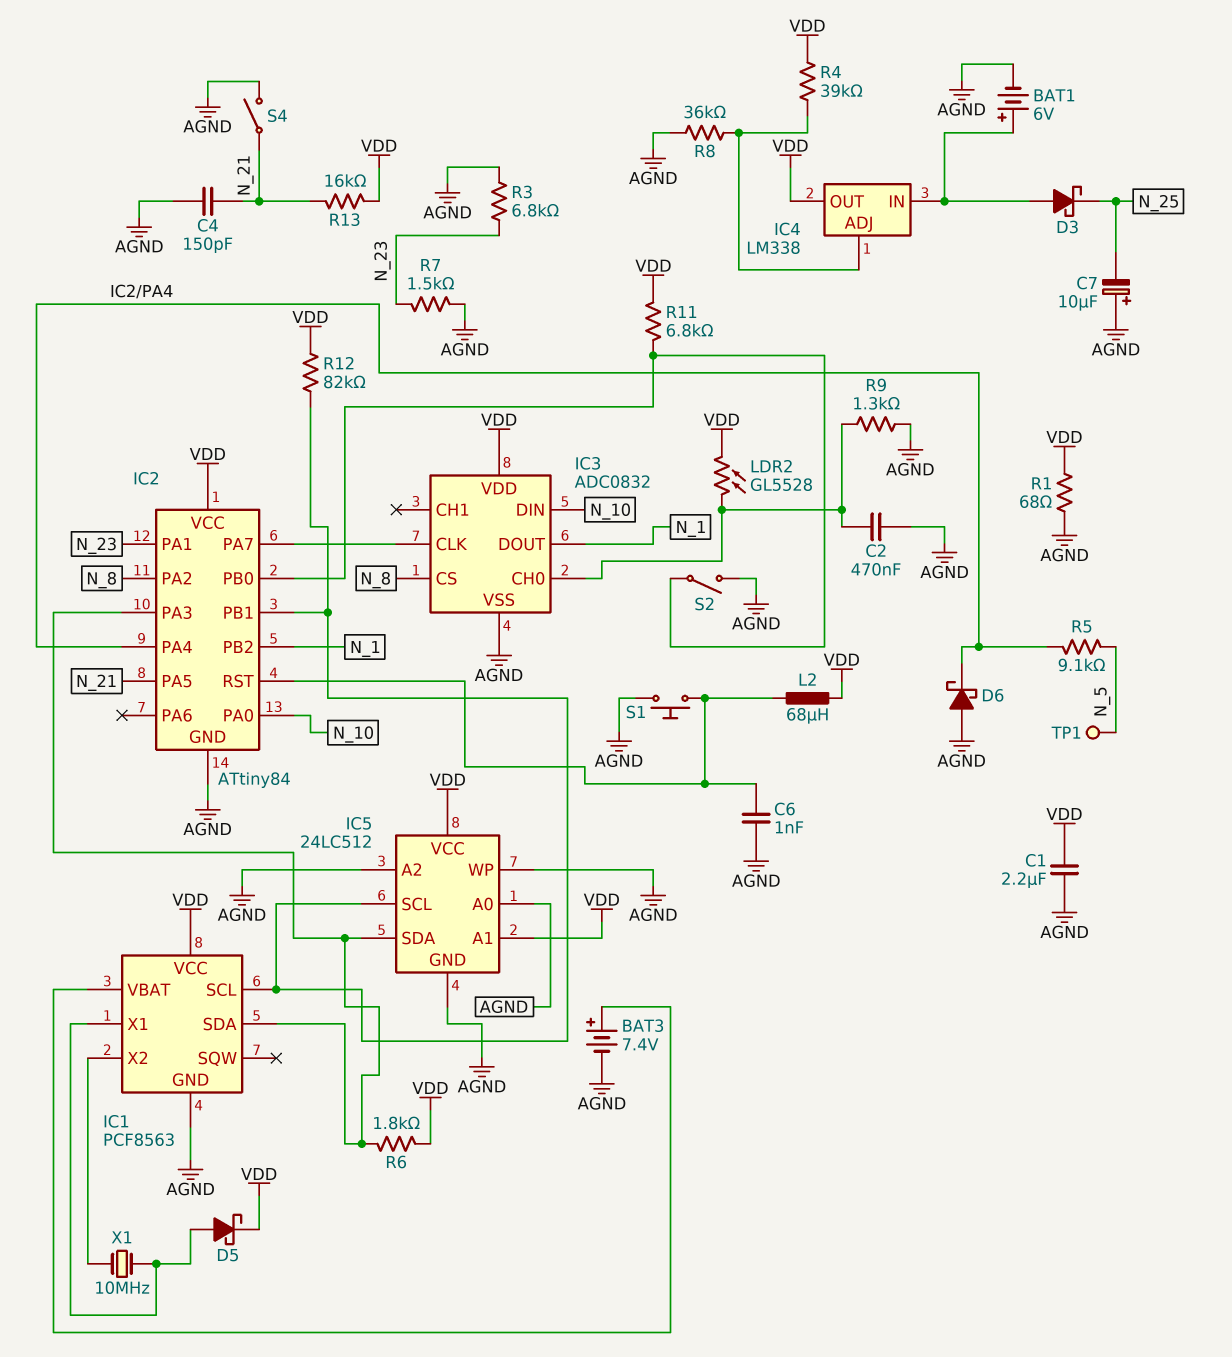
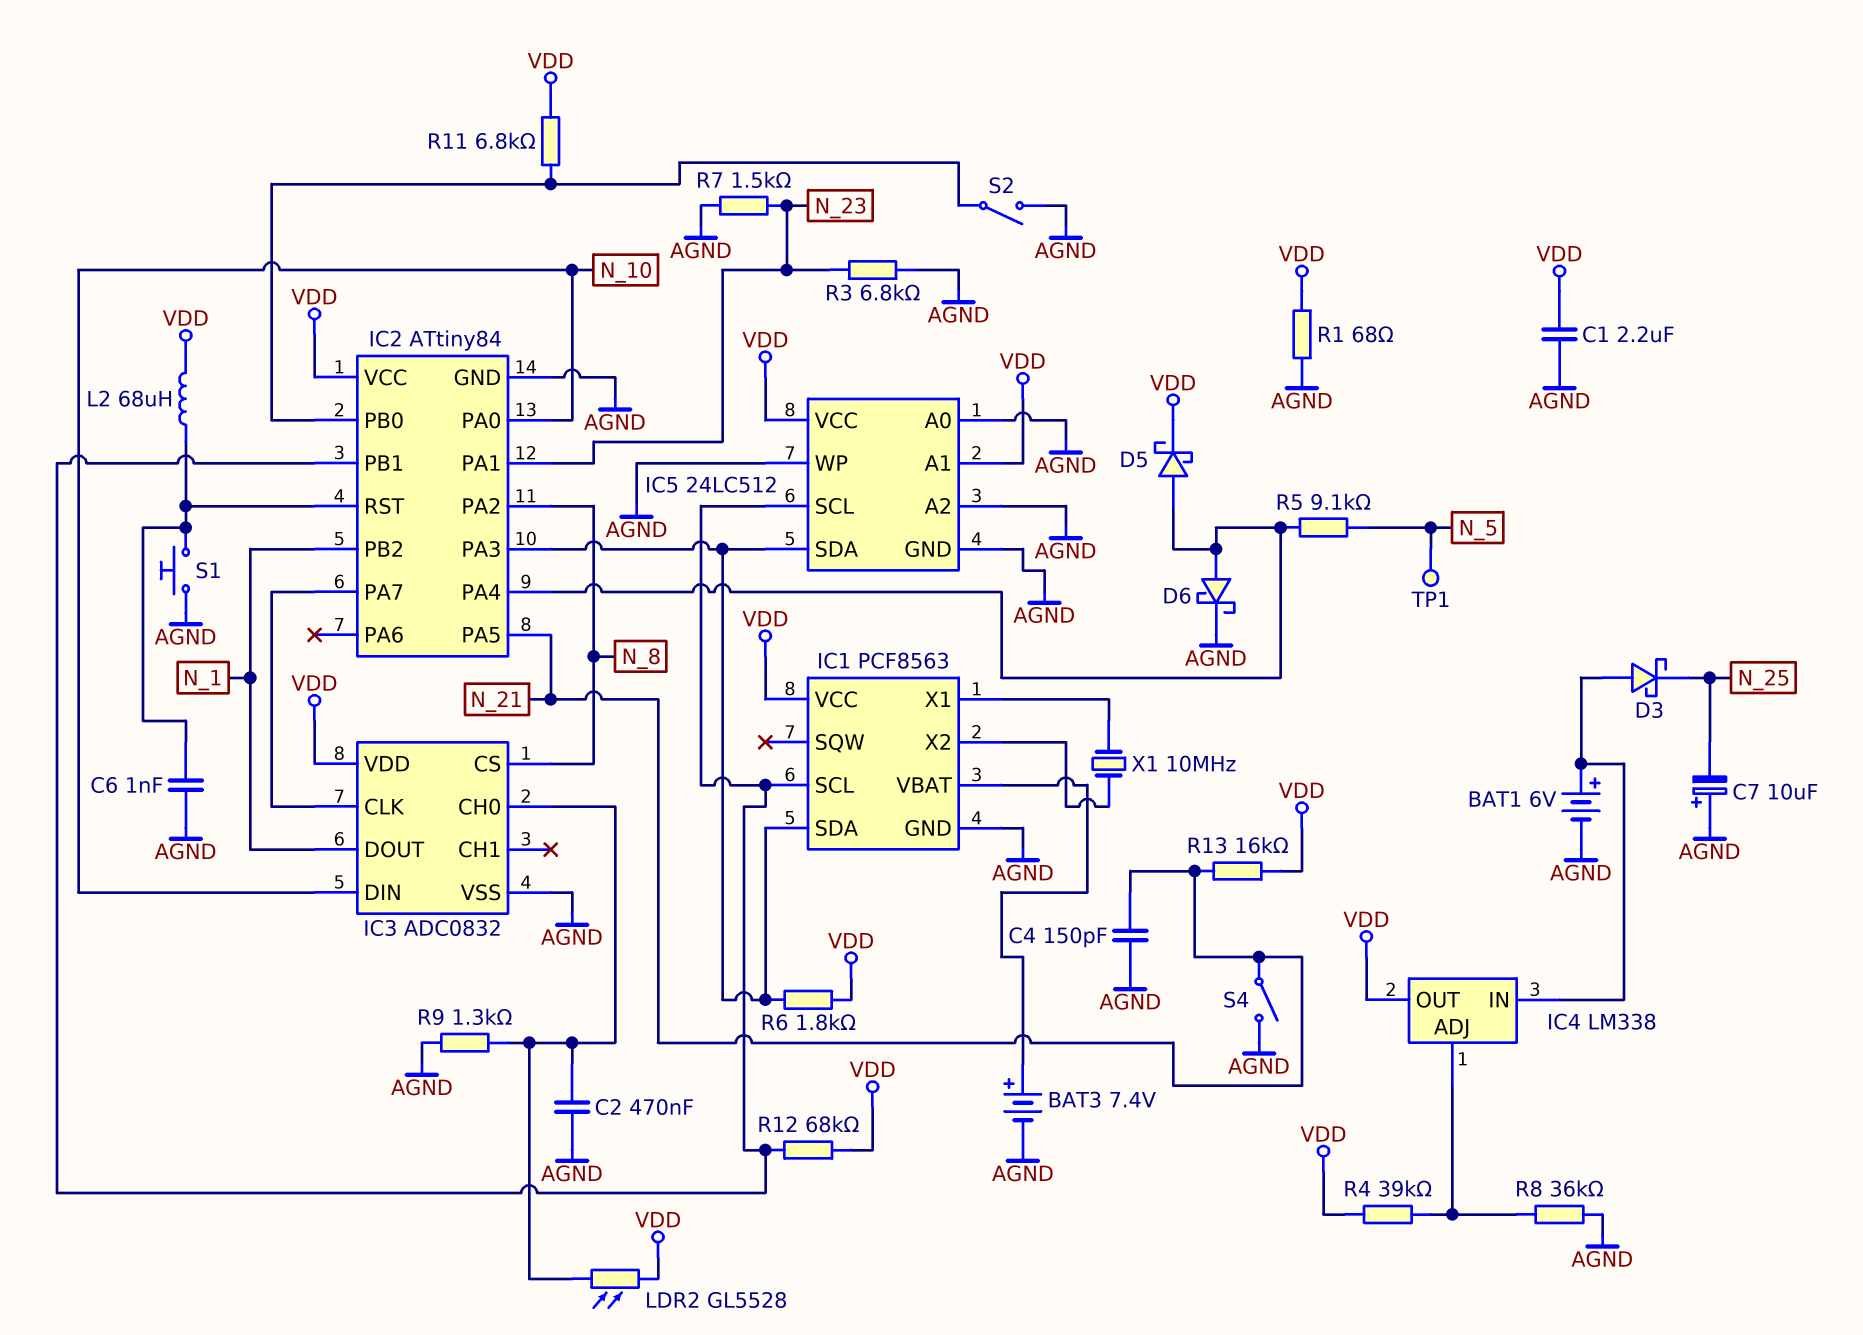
D5: schottky (A IC1/X1, K VDD) -> schottky (A IC2/PA4, K VDD)
D6: schottky (A AGND, K IC2/PA4) -> schottky (A IC2/PA4, K AGND)
R12: 82k (IC1/SCL, VDD) -> 68k (IC1/SCL, VDD)

